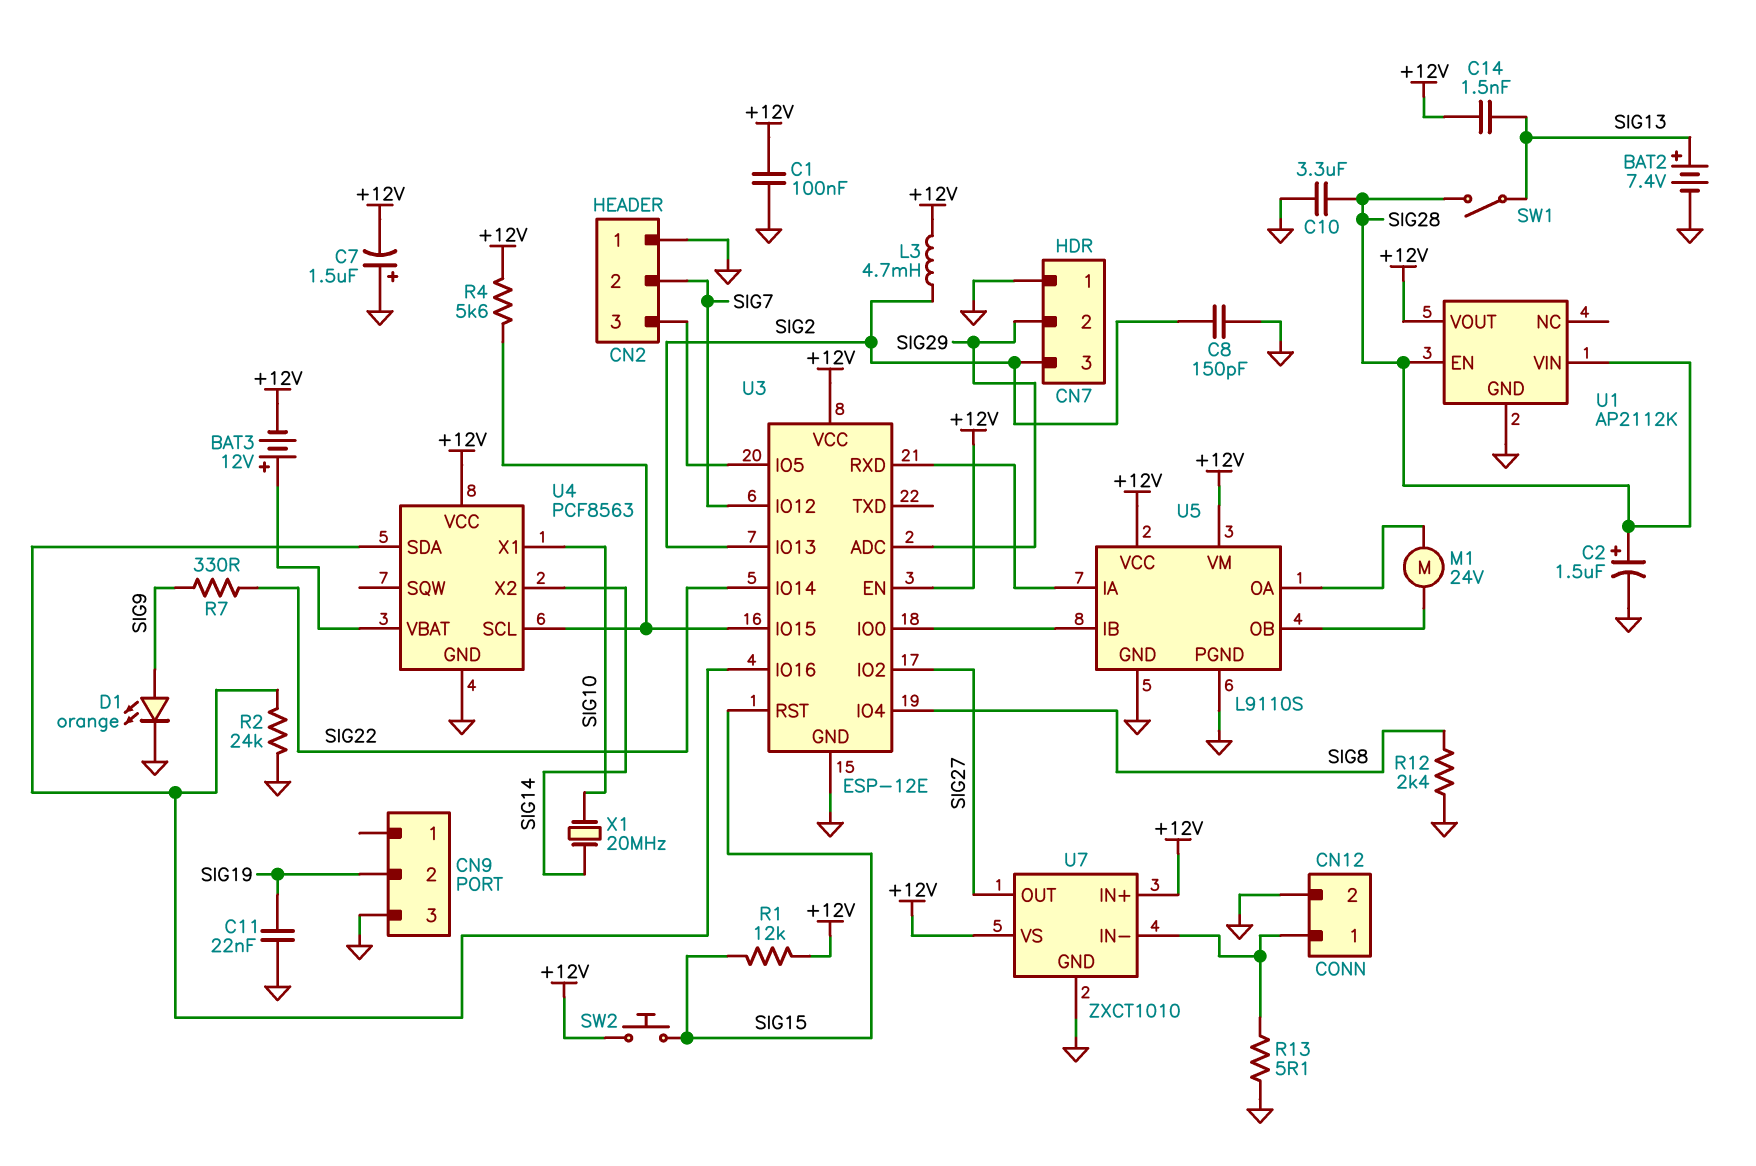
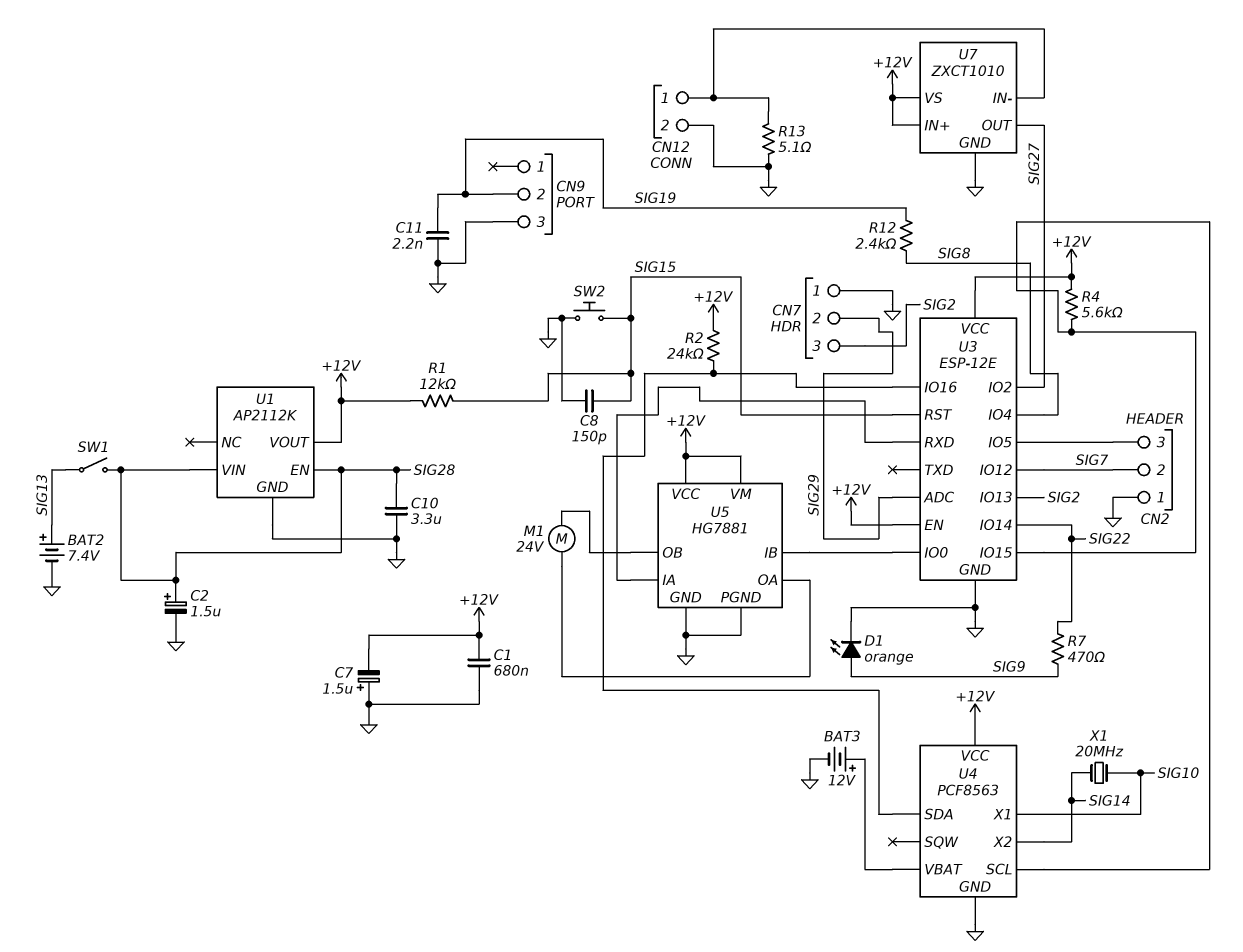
BAT3: 12V (plus U4/VBAT, minus +12V) -> 12V (plus U4/VBAT, minus GND)
C1: 100nF (+12V, GND) -> 680nF (+12V, GND)
C8: 150pF (GND, SIG2) -> 150pF (GND, SIG15)
C11: 22nF (GND, SIG19) -> 2.2nF (GND, SIG19)
C14: 1.5nF (+12V, SIG13) -> none
L3: 4.7mH (+12V, SIG2) -> none
R2: 24k (GND, U3/IO16) -> 24k (+12V, U3/IO16)
R7: 330 (SIG9, SIG22) -> 470 (SIG9, SIG22)
R12: 2.4k (GND, SIG8) -> 2.4k (SIG8, SIG19)
SW2: button (+12V, SIG15) -> button (GND, SIG15)
U5: L9110S -> HG7881

